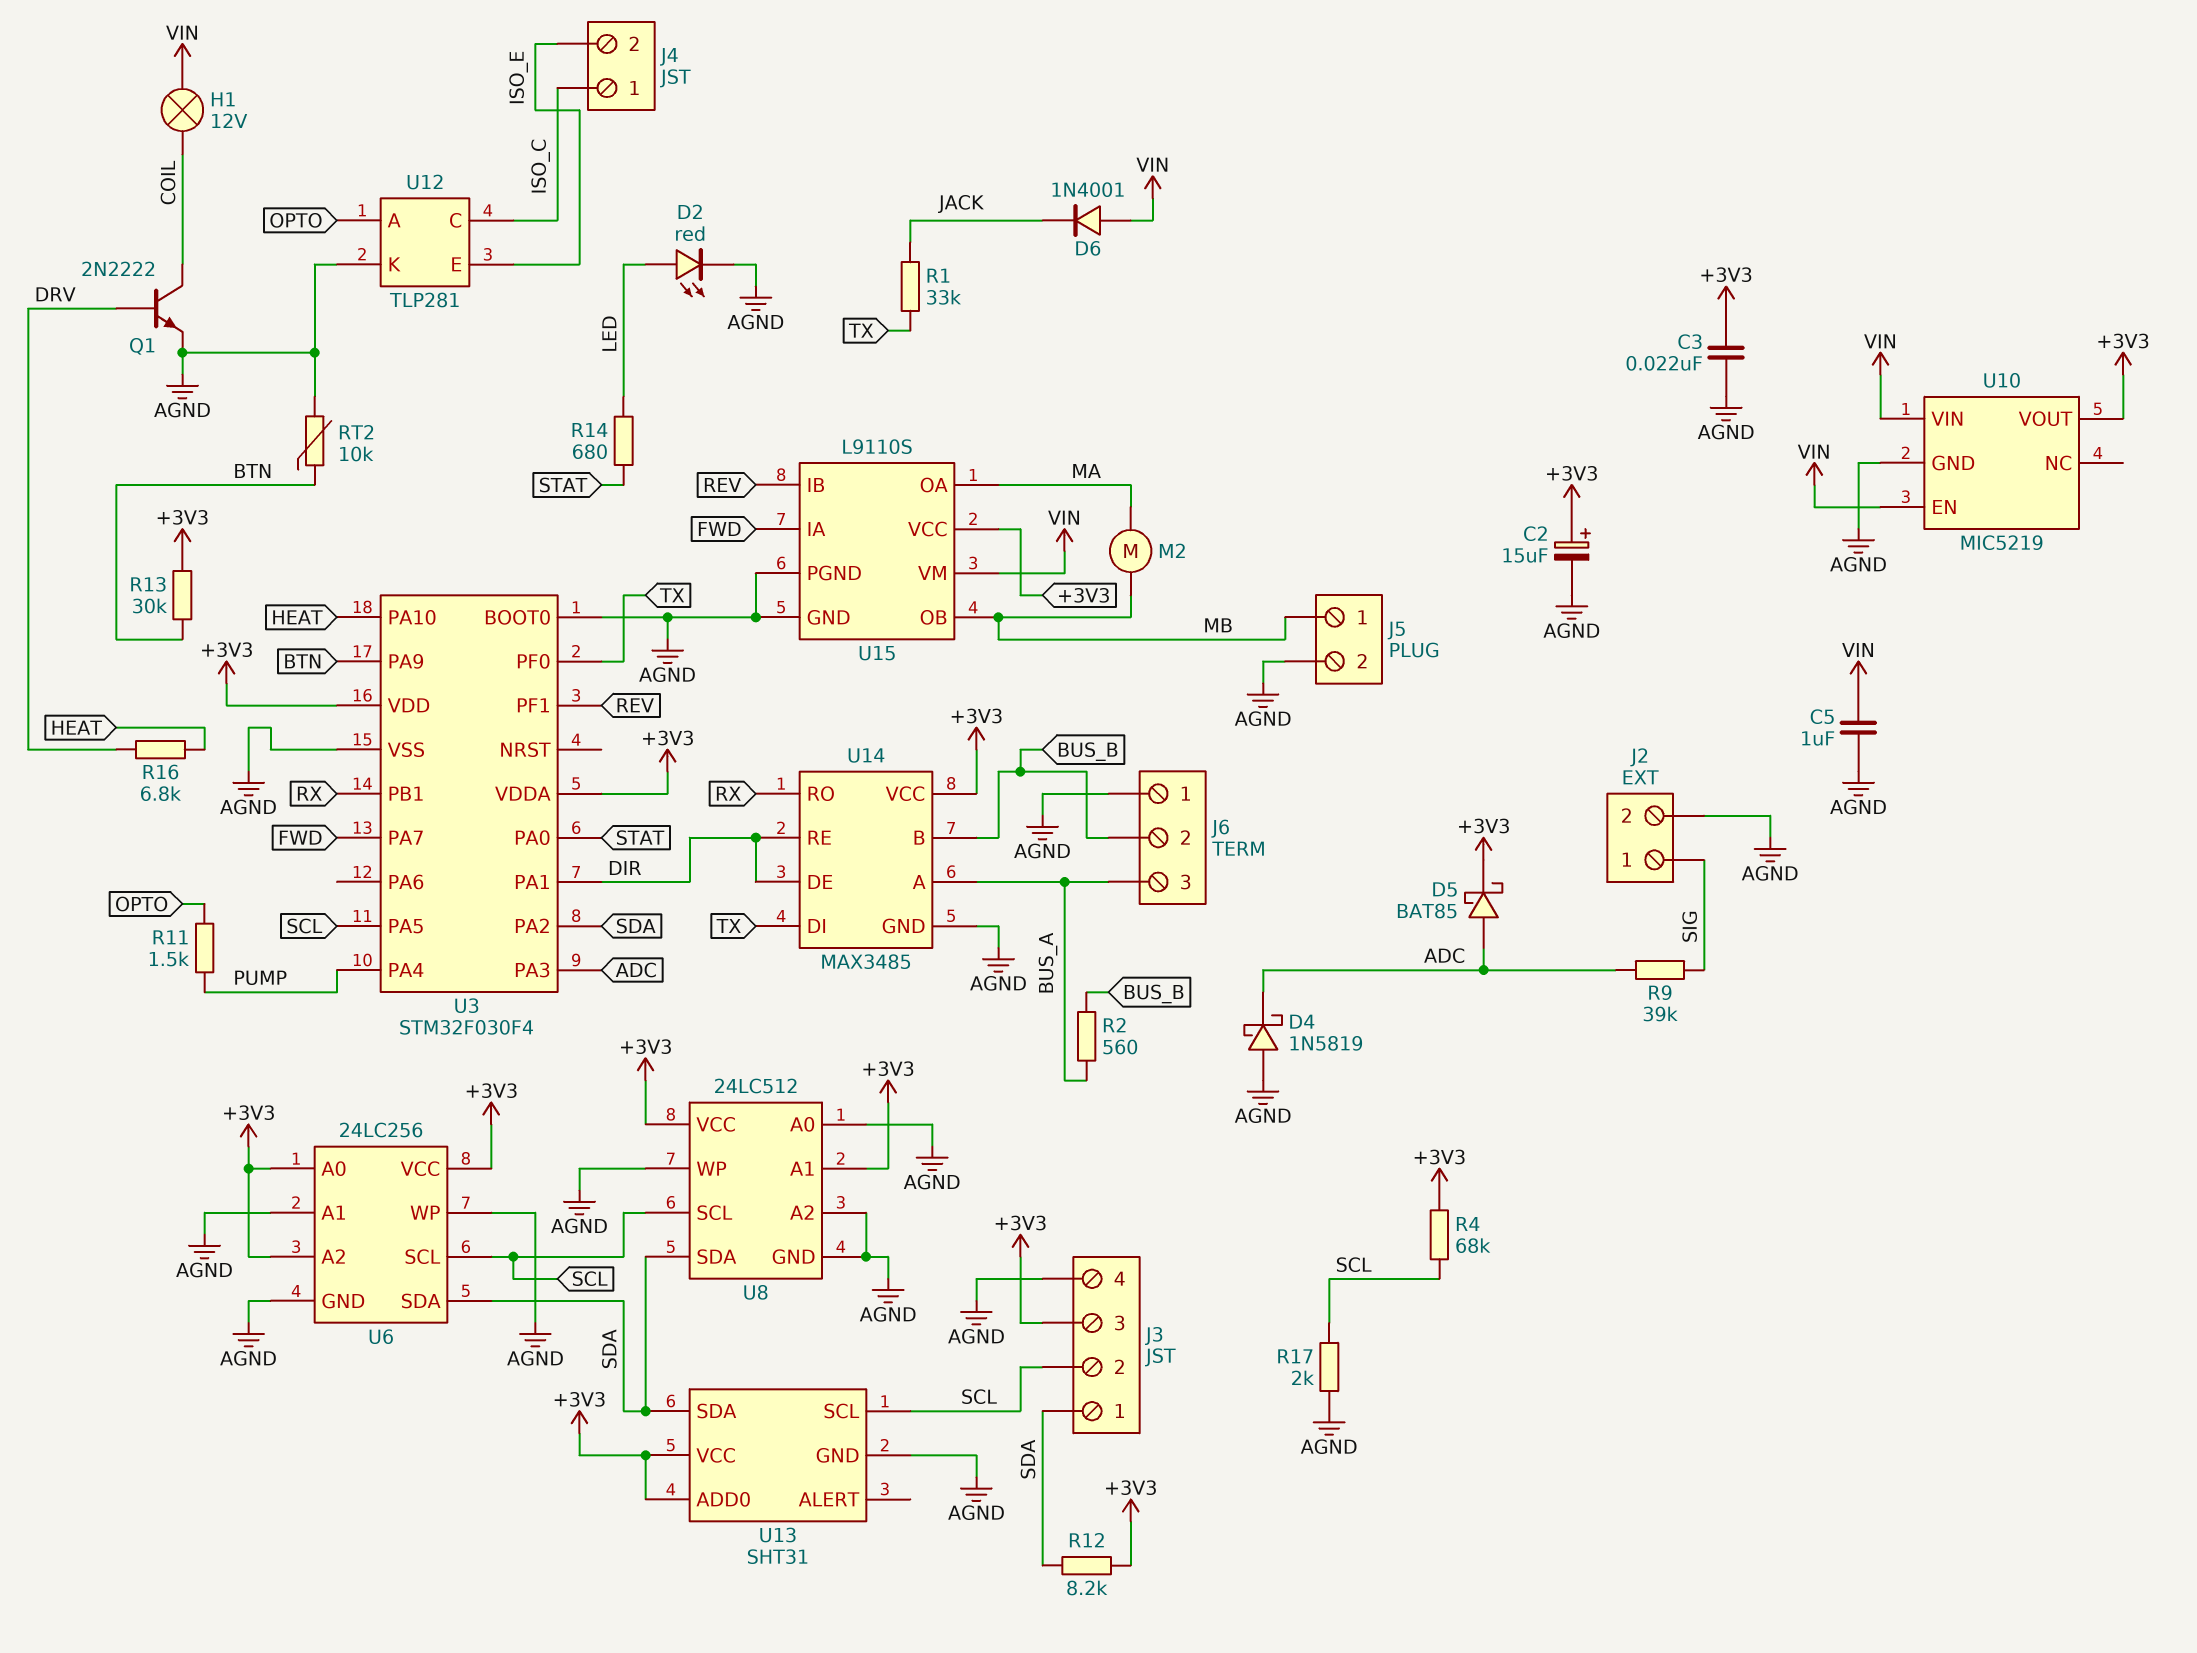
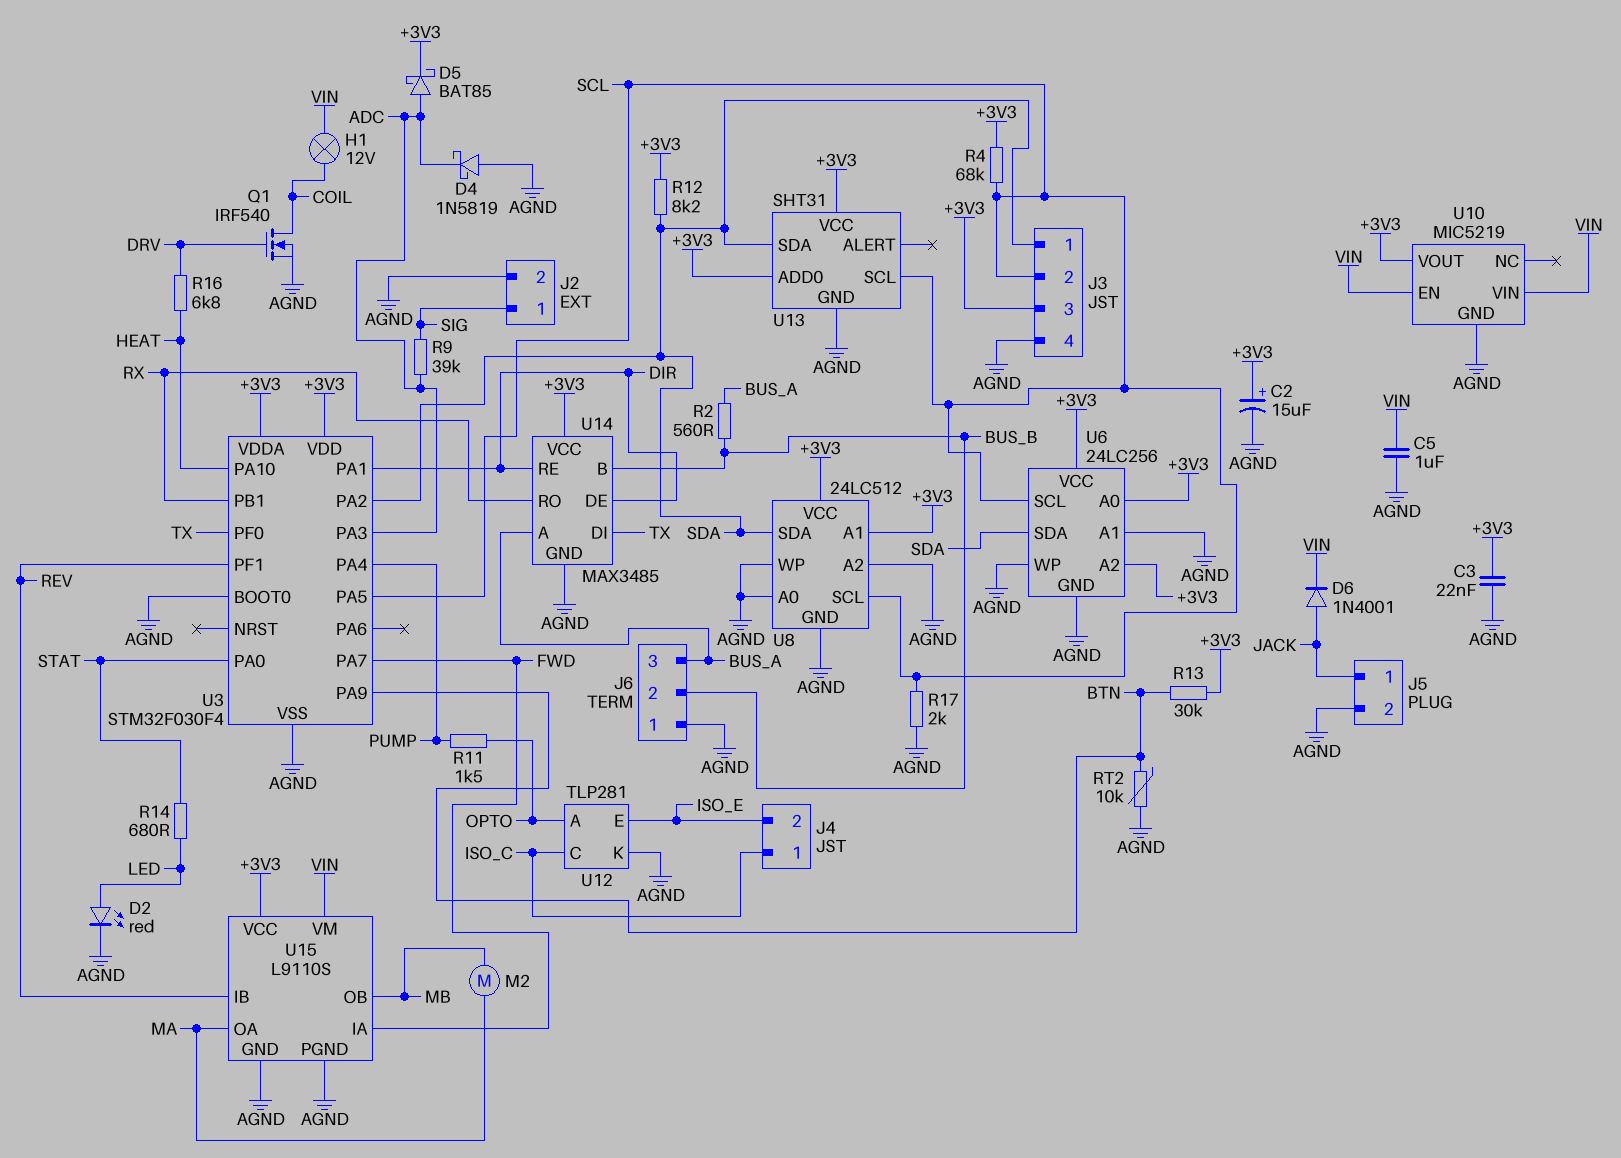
D6: diode 1N4001 (A VIN, K JACK) -> diode 1N4001 (A JACK, K VIN)
J5 pin 1: MB -> JACK
Q1: NPN 2N2222 (B DRV, C COIL, E AGND) -> NMOS IRF540 (G DRV, D COIL, S AGND)
R1: 33k (JACK, TX) -> none

